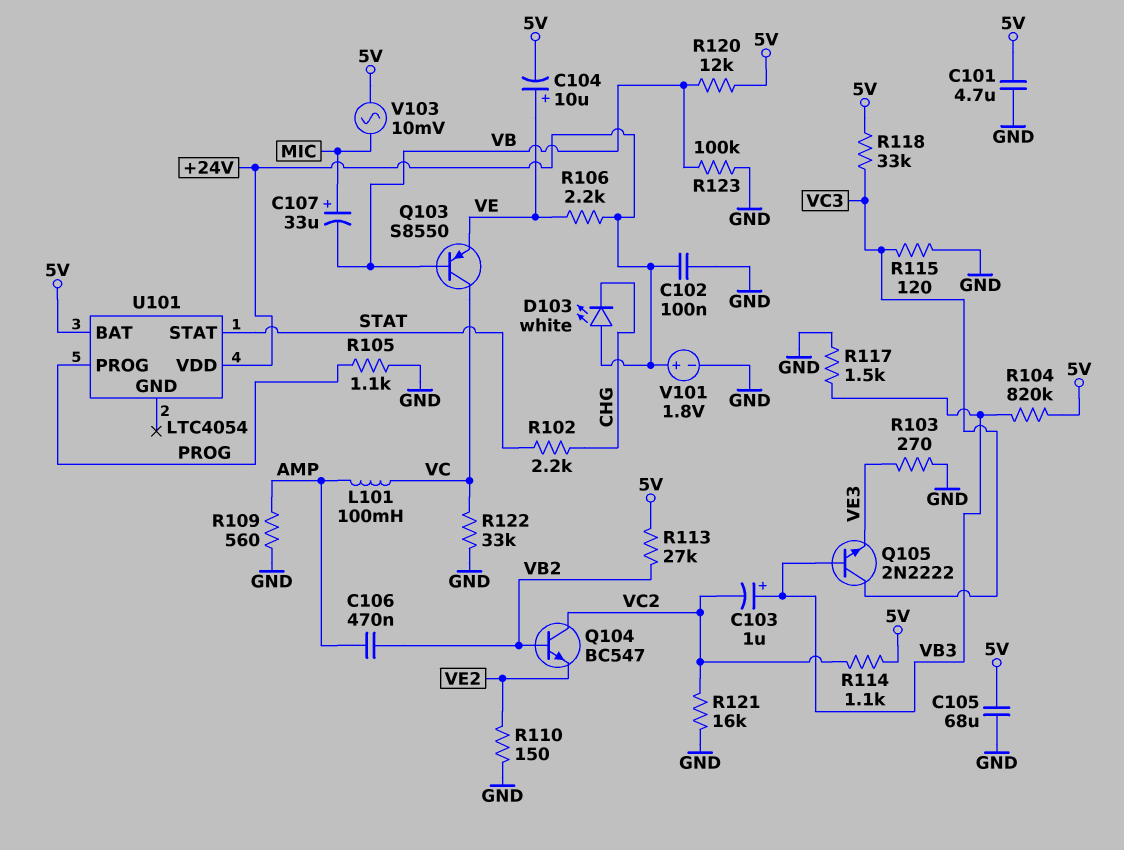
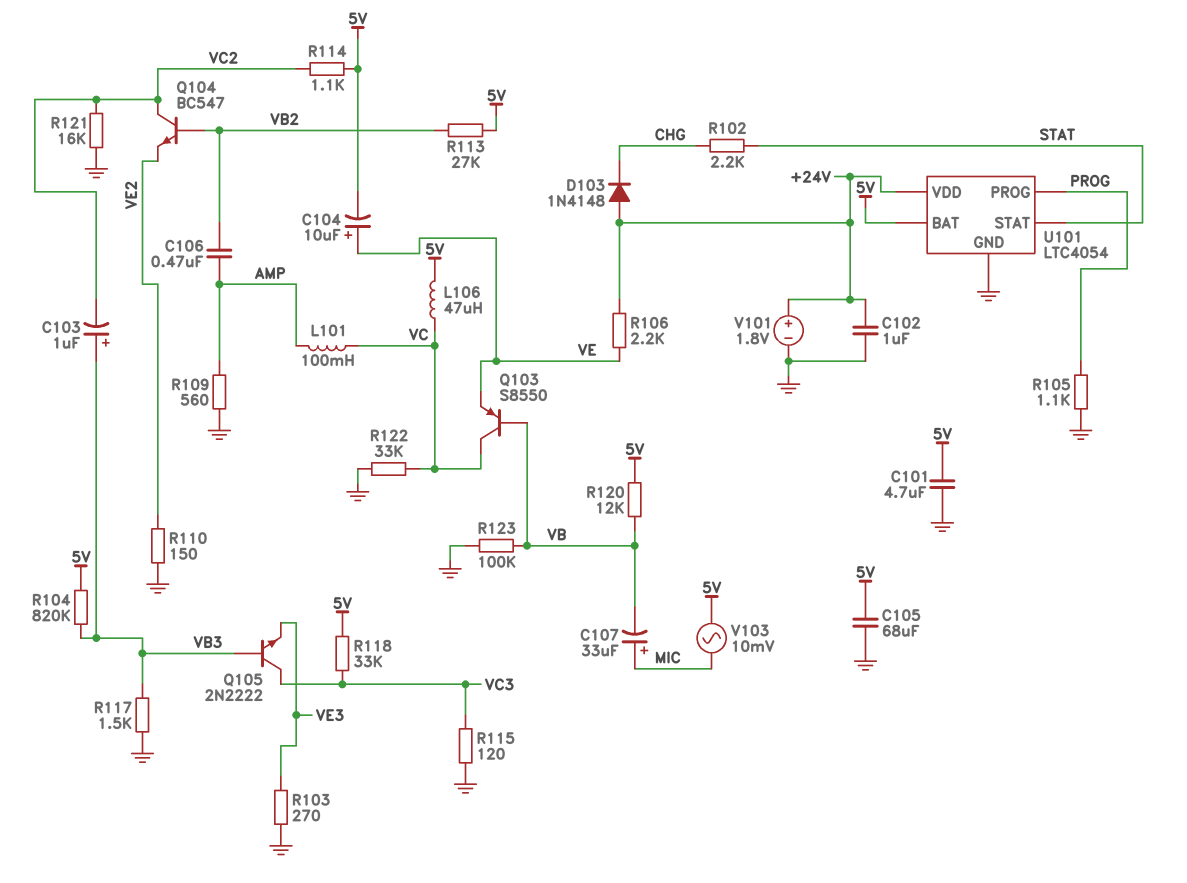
C102: 100nF (+24V, GND) -> 1uF (+24V, GND)
D103: LED white (A +24V, K CHG) -> diode 1N4148 (A +24V, K CHG)
L106: none -> 47uH (5V, VC)
U101 pin GND: none -> GND

